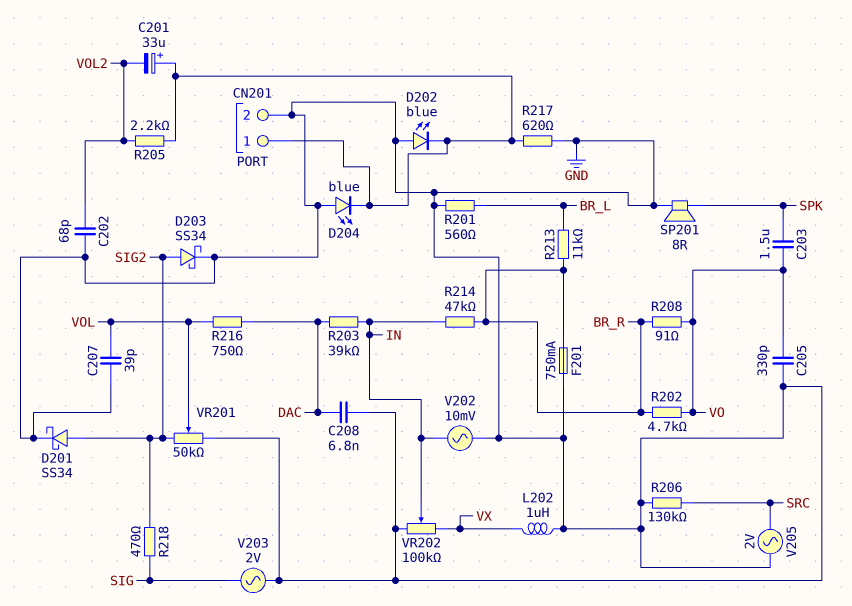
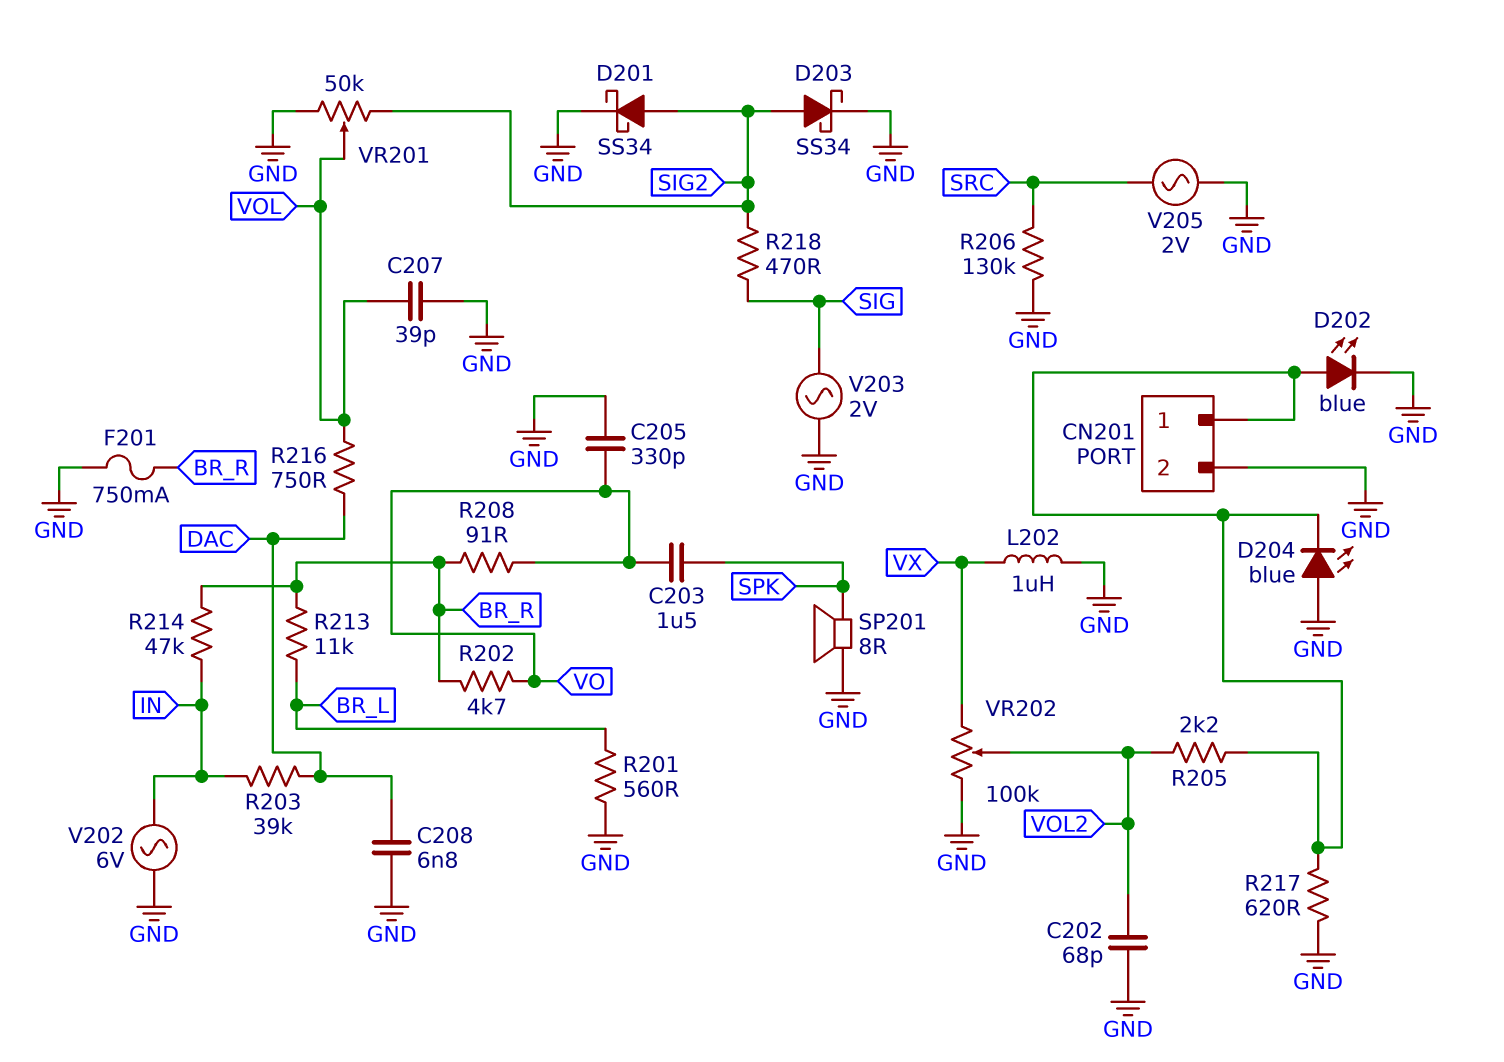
C201: 33uF (plus CN201/1, minus VOL2) -> none
D202: LED blue (A GND, K CN201/1) -> LED blue (A CN201/1, K GND)
V202: AC 10mV (GND, IN) -> AC 6V (GND, IN)
VR202: 100k (GND, VX, wiper IN) -> 100k (GND, VX, wiper VOL2)

